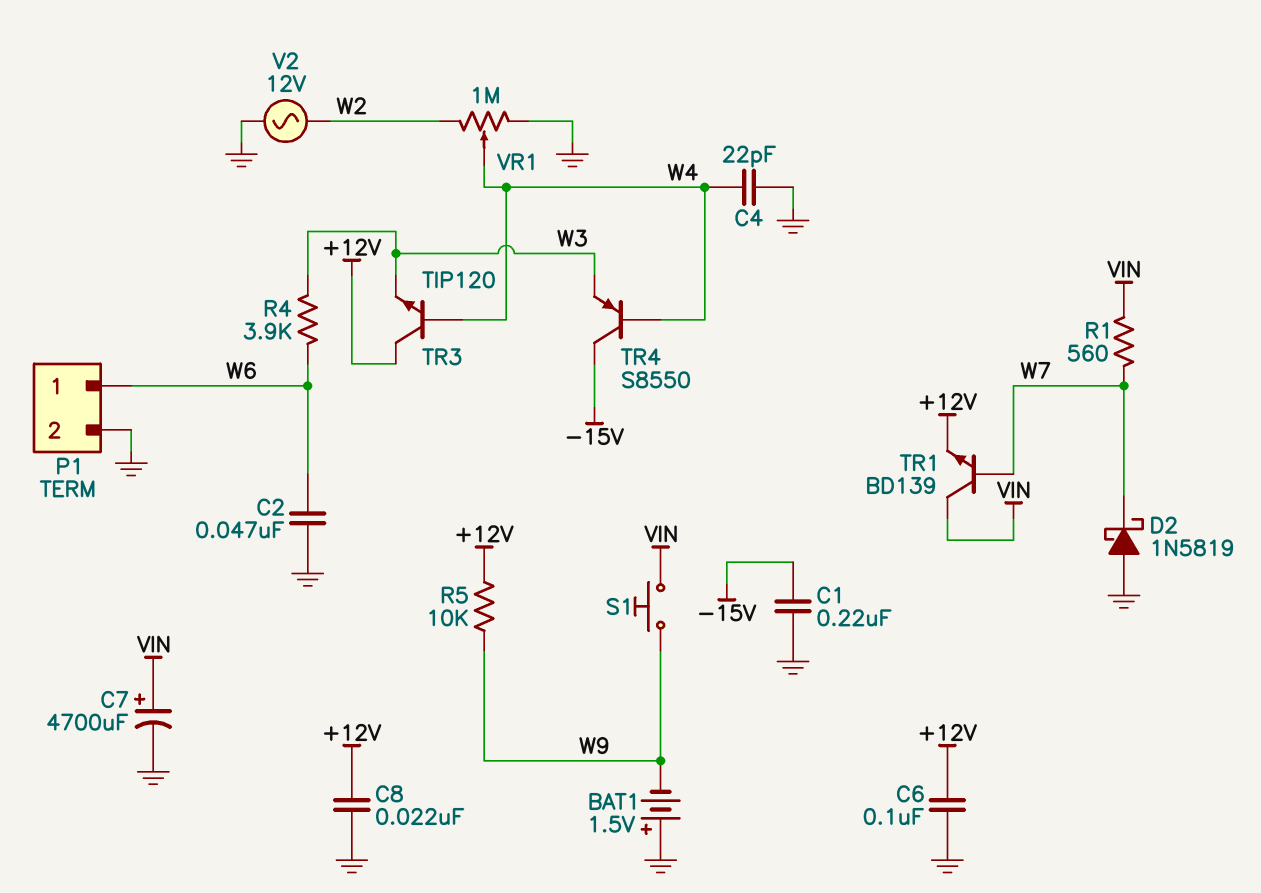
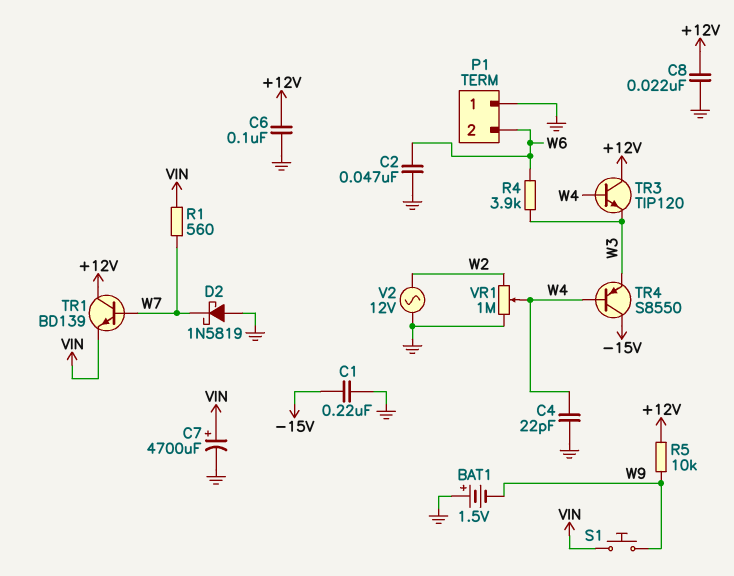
P1 pin 1: W6 -> GND
P1 pin 2: GND -> W6
TR1: NPN BD139 (B W7, C VIN, E +12V) -> NPN BD139 (B W7, C +12V, E VIN)

